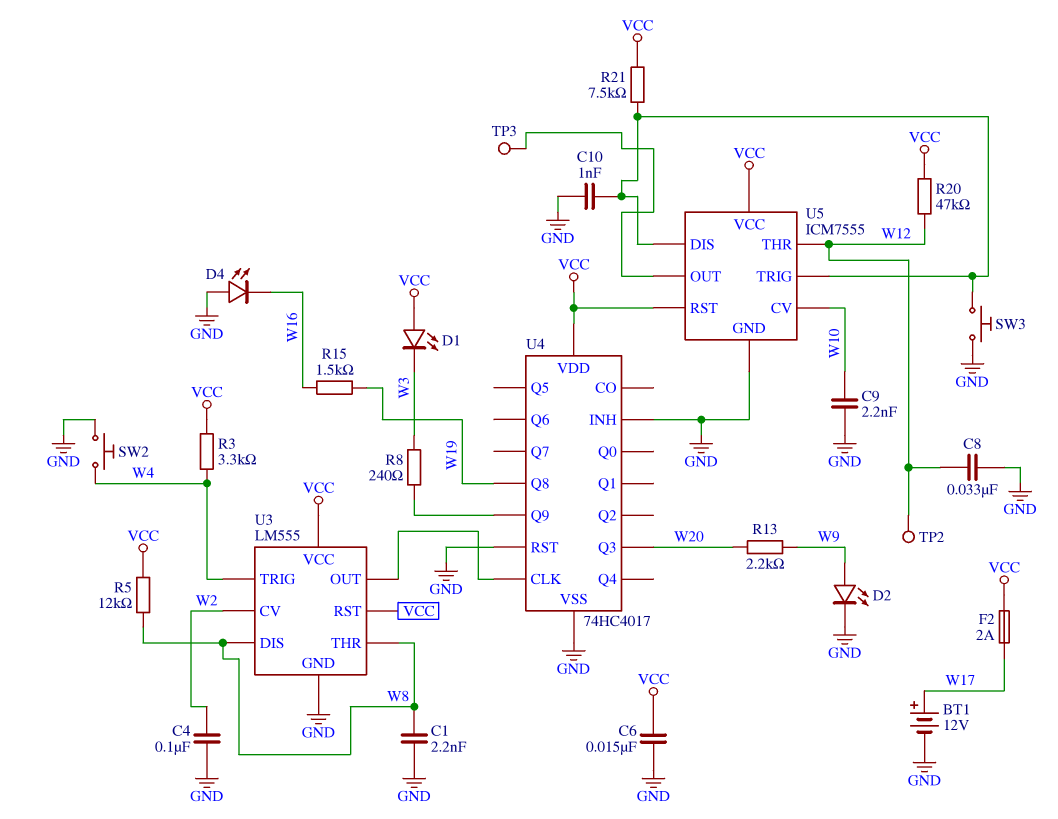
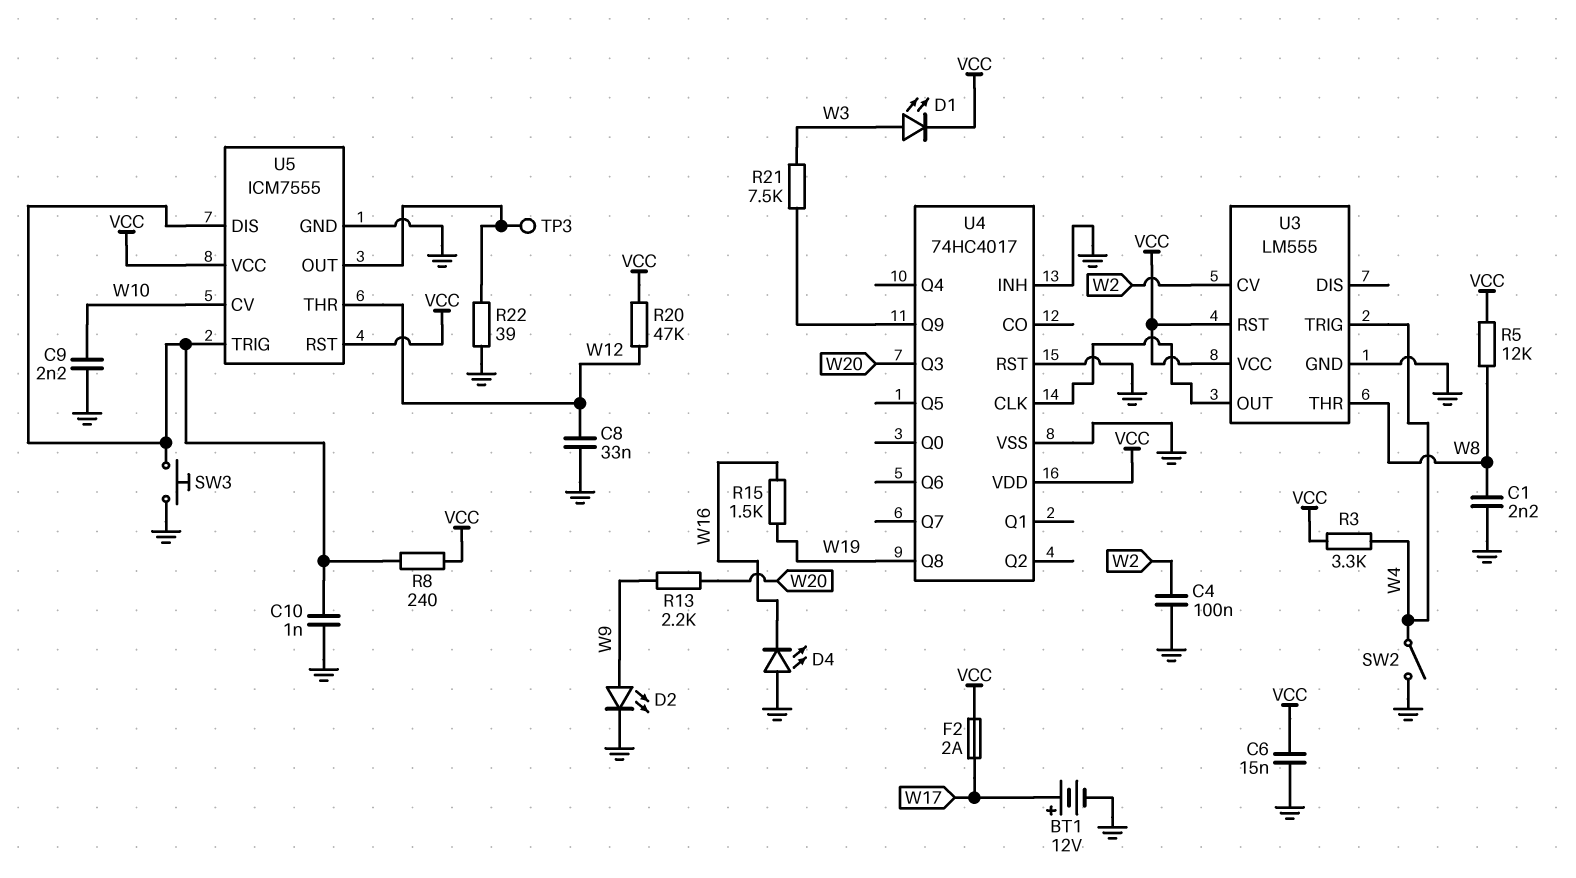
D1: LED (A VCC, K W3) -> LED (A W3, K VCC)
R8: 240 (U4/Q9, W3) -> 240 (U5/DIS, VCC)
R21: 7.5k (U5/DIS, VCC) -> 7.5k (U4/Q9, W3)
R22: none -> 39 (GND, U5/OUT)
SW2: button (GND, W4) -> switch (GND, W4)
TP2: test point (W12) -> none
U3 pin DIS: W8 -> none

